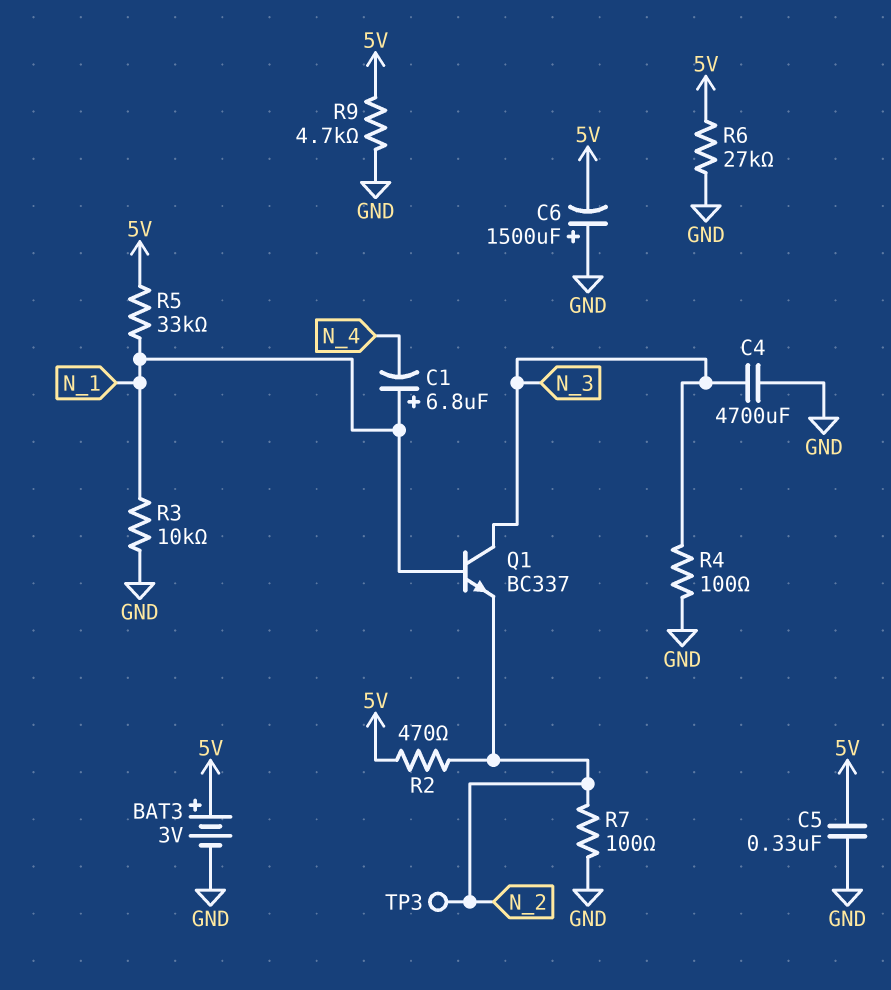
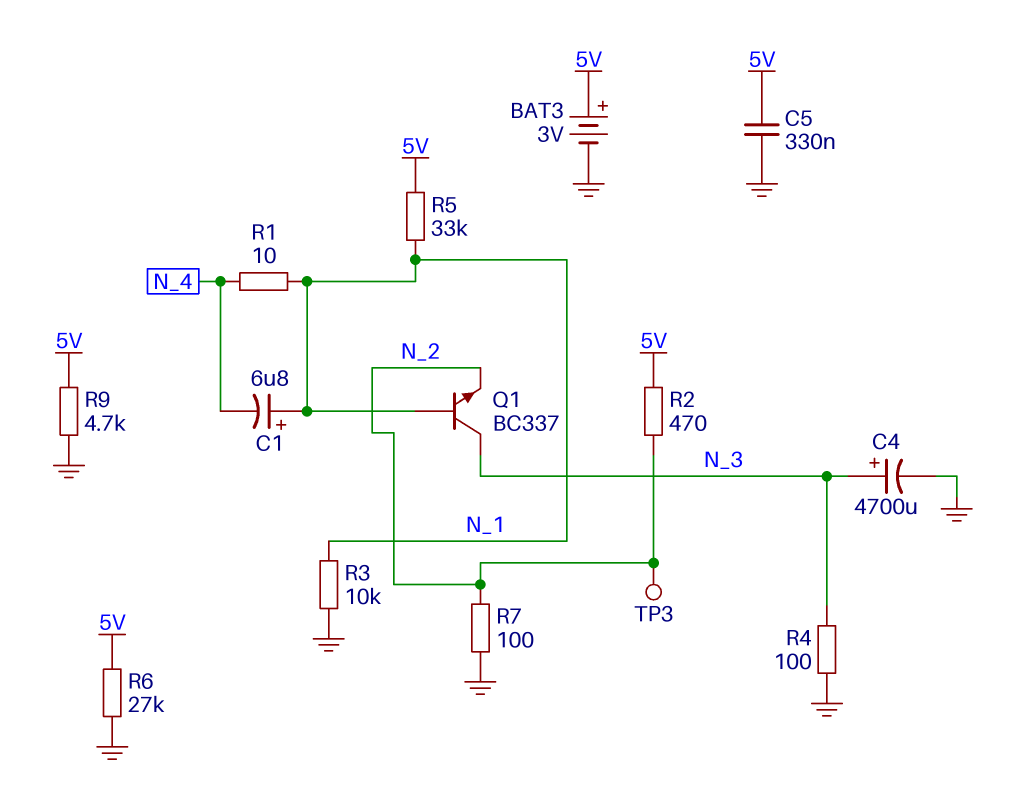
C4: 4700uF (GND, N_3) -> 4700uF (plus N_3, minus GND)
C6: 1500uF (plus GND, minus 5V) -> none
R1: none -> 10 (N_1, N_4)

